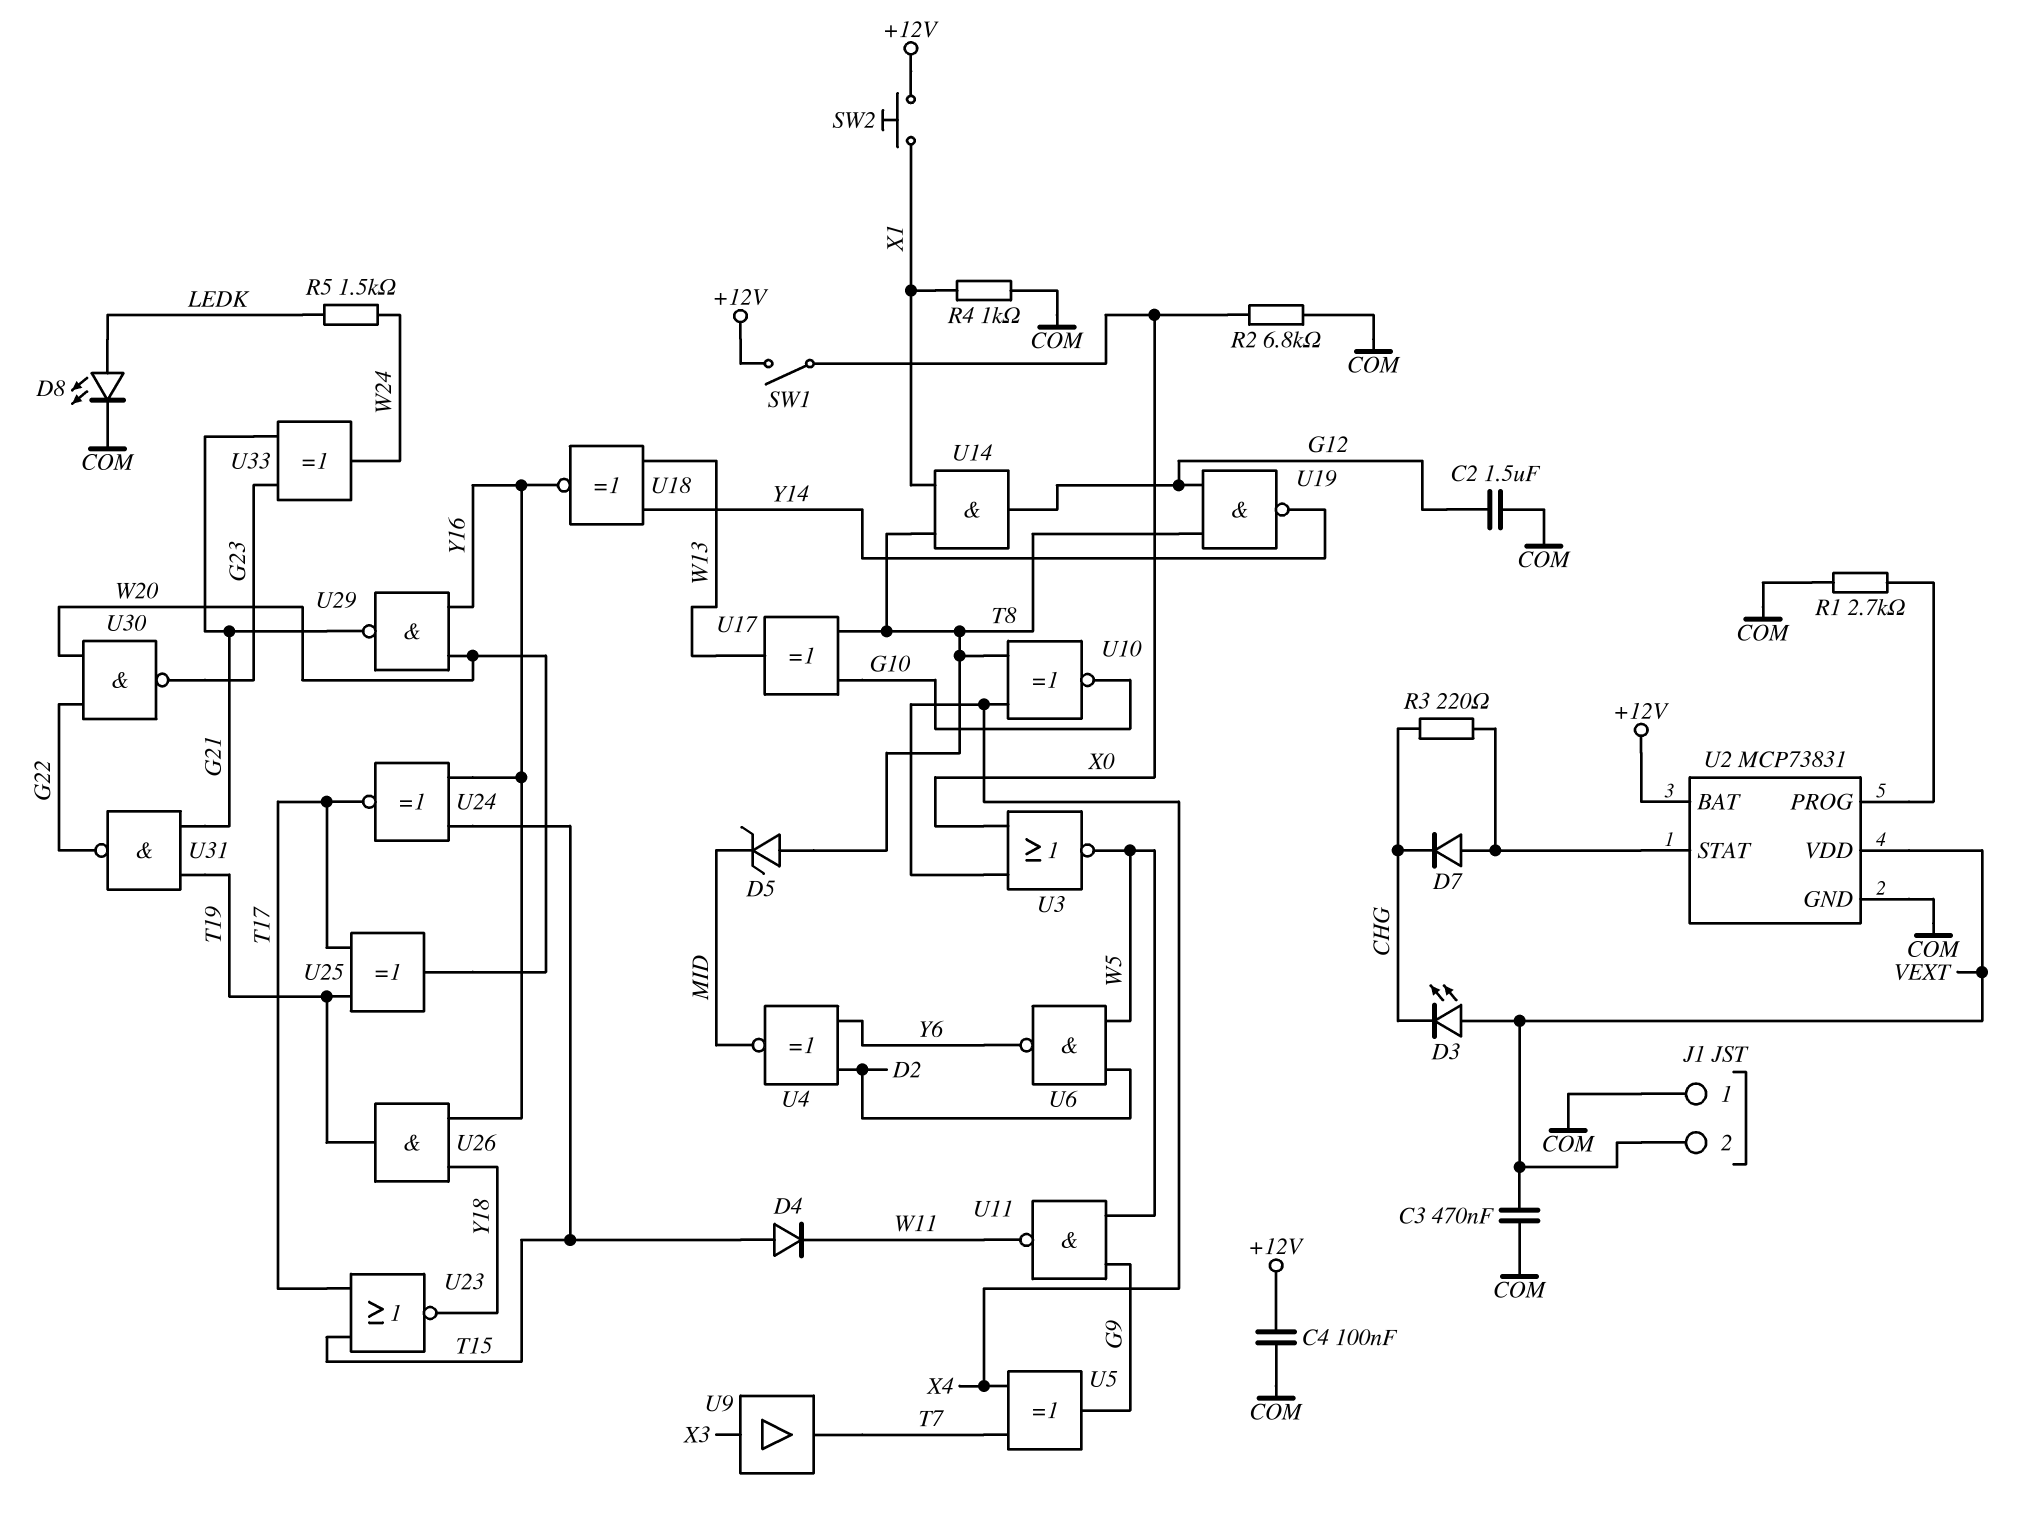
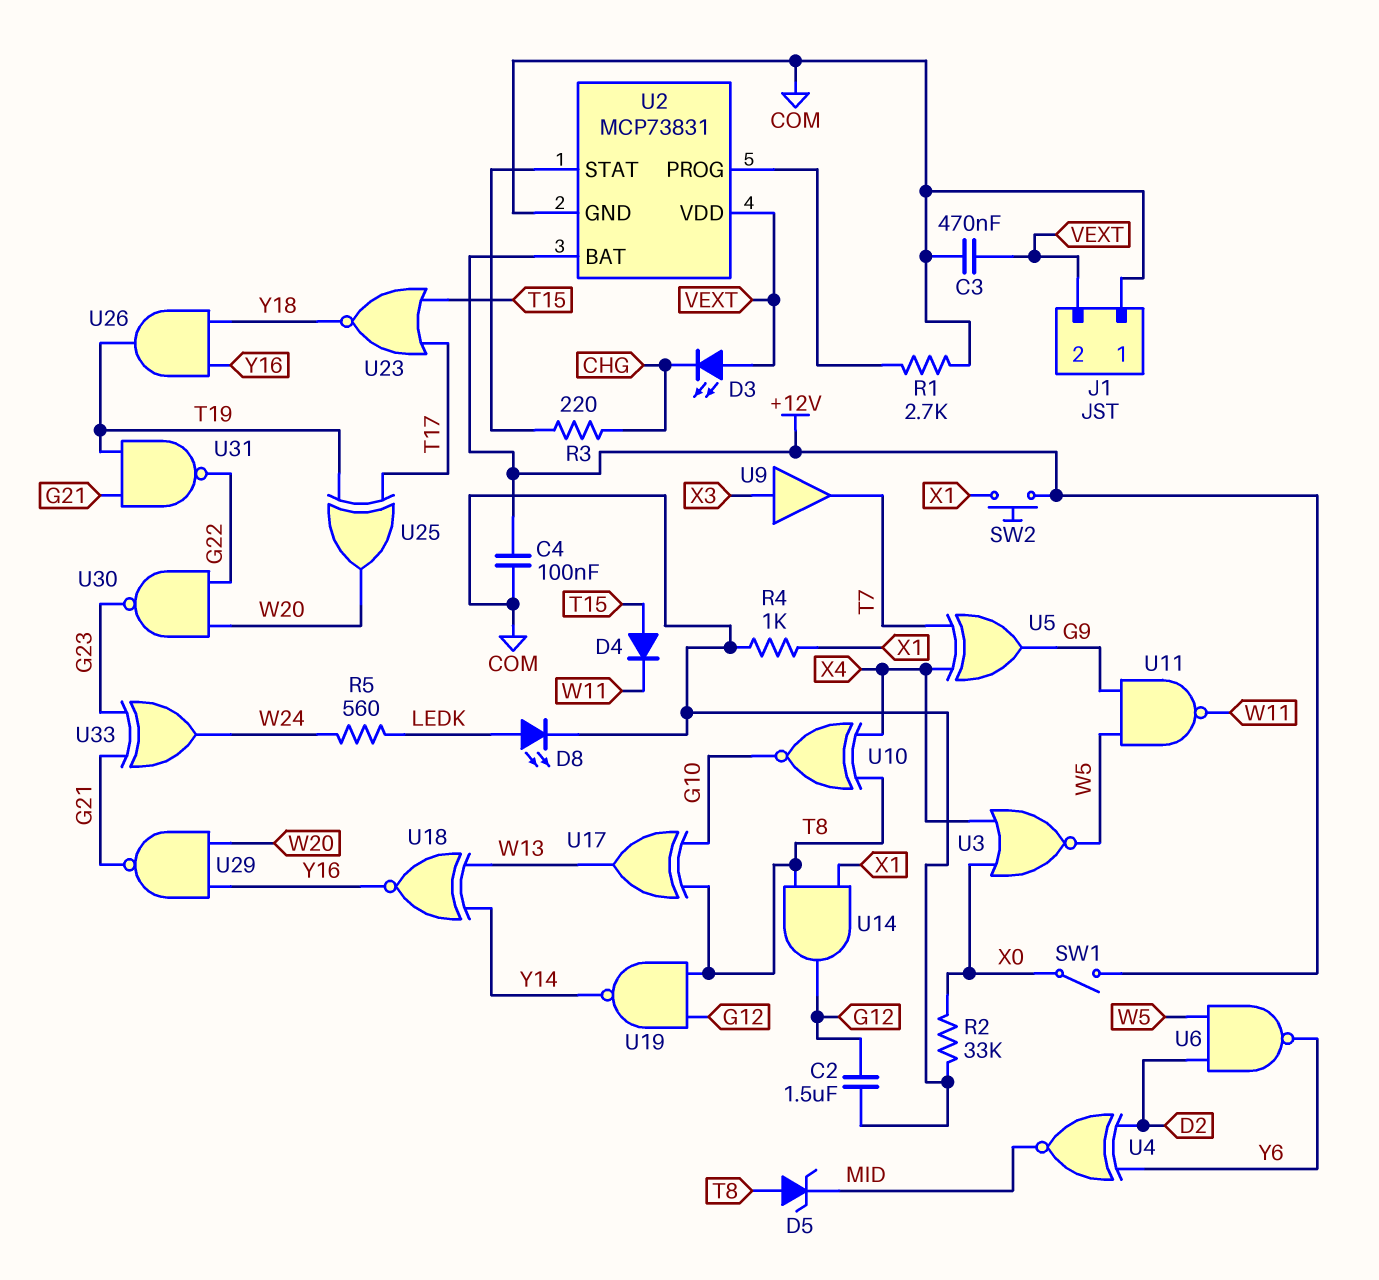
D7: diode (A U2/STAT, K CHG) -> none
R2: 6.8k (COM, X0) -> 33k (COM, X0)
R5: 1.5k (LEDK, W24) -> 560 (LEDK, W24)
U24: XNOR (in T15, in Y16, out T17) -> none

